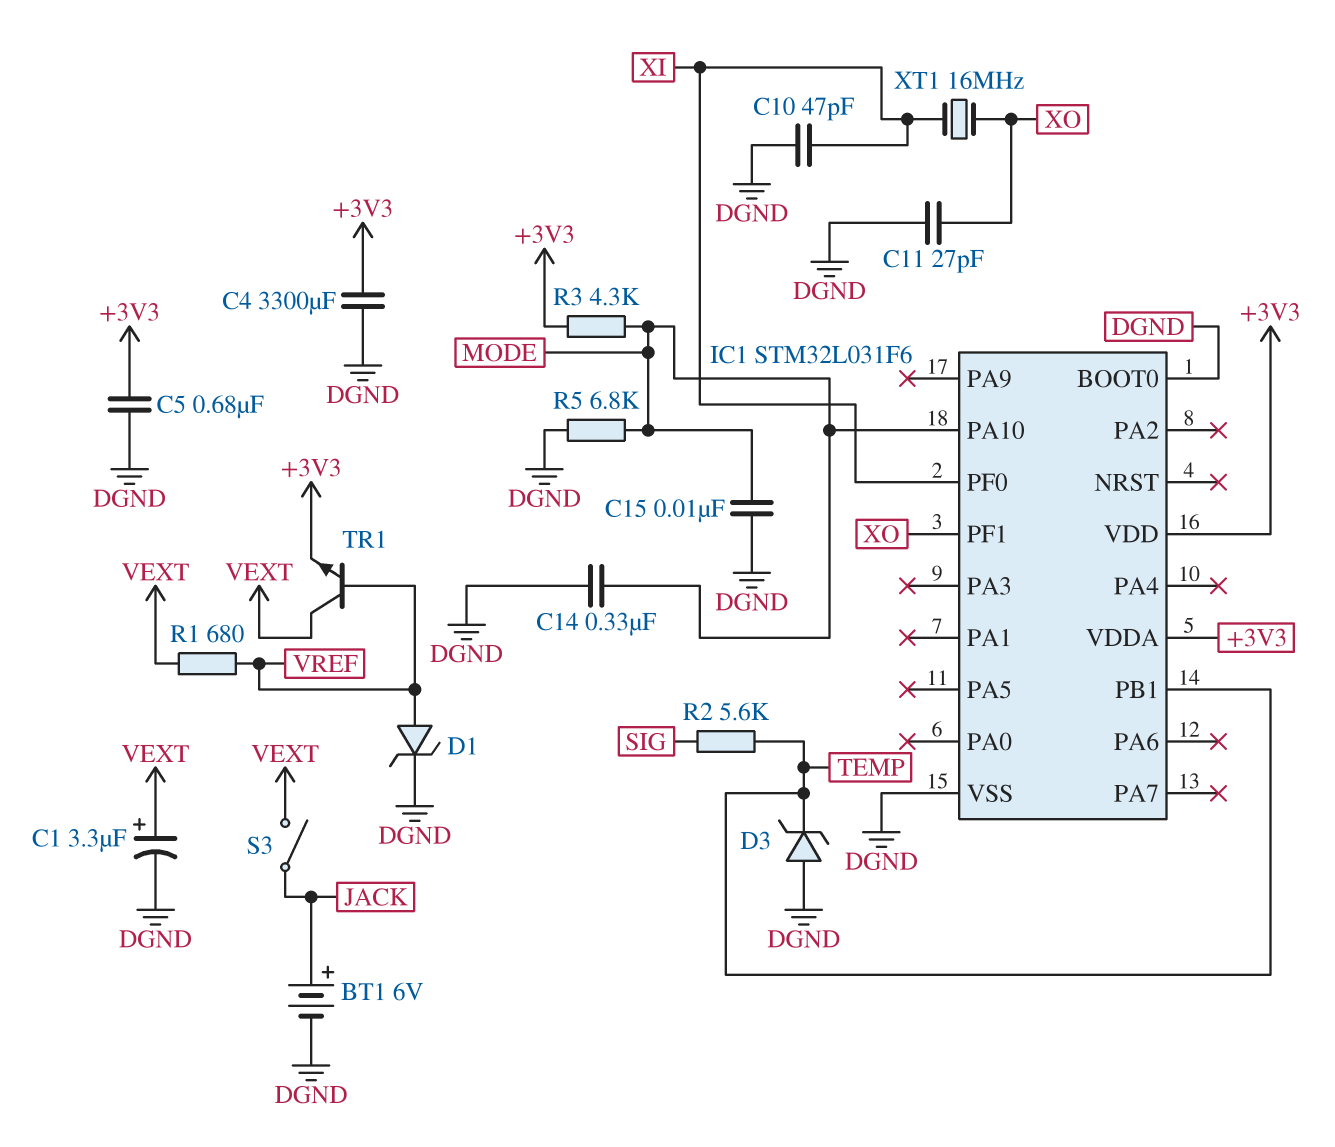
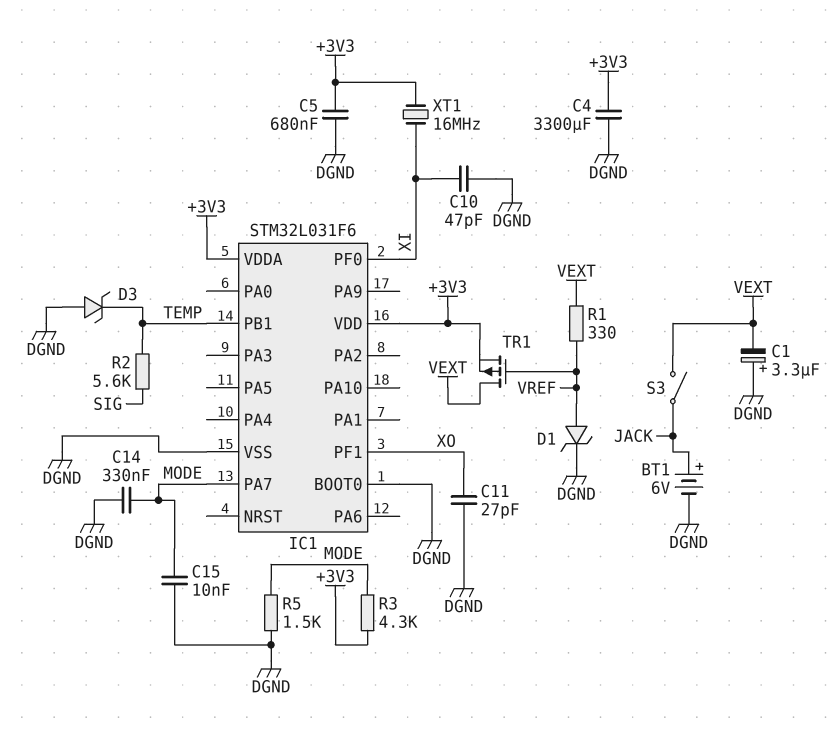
C1: 3.3uF (plus VEXT, minus DGND) -> 3.3uF (plus DGND, minus VEXT)
IC1 pin PA7: none -> MODE
IC1 pin PA10: MODE -> none
R1: 680 (VEXT, VREF) -> 330 (VEXT, VREF)
R5: 6.8k (DGND, MODE) -> 1.5k (DGND, MODE)
TR1: NPN (B VREF, C VEXT, E +3V3) -> PMOS (G VREF, D VEXT, S +3V3)
XT1: 16MHz (XI, XO) -> 16MHz (+3V3, XI)

